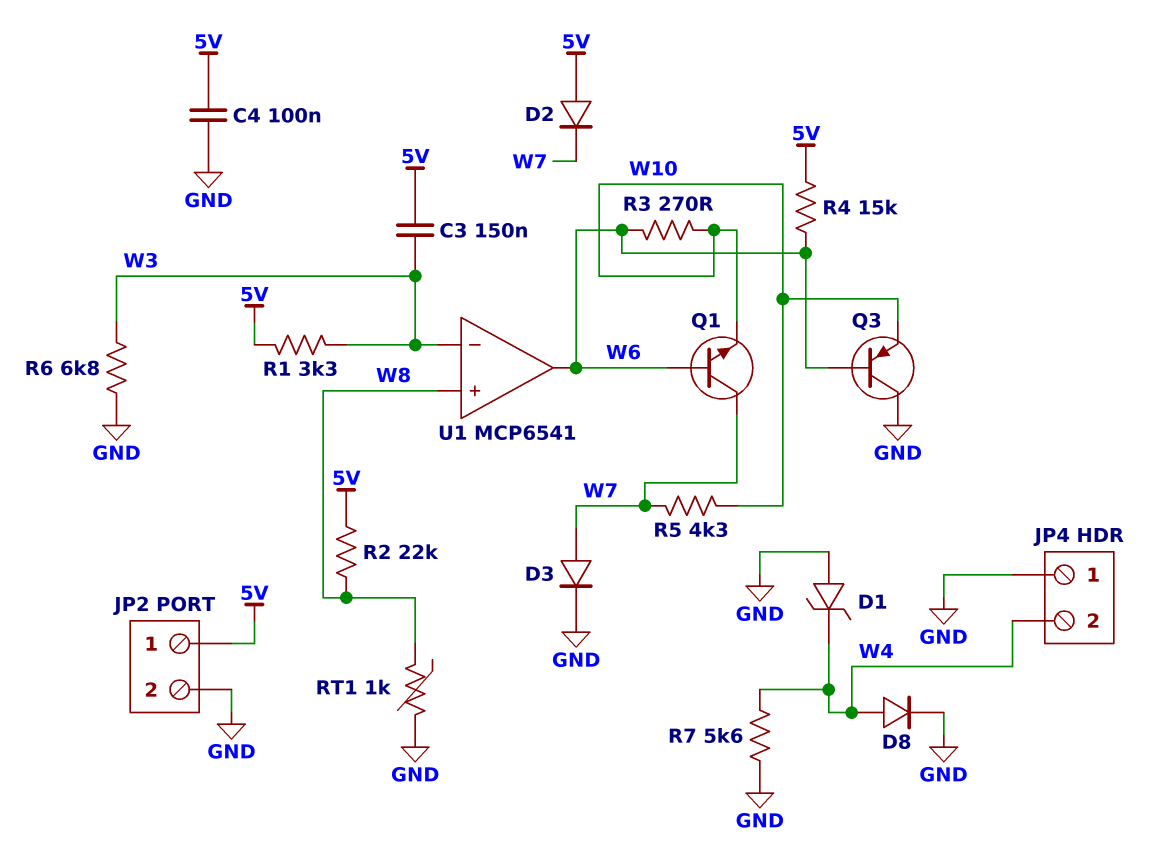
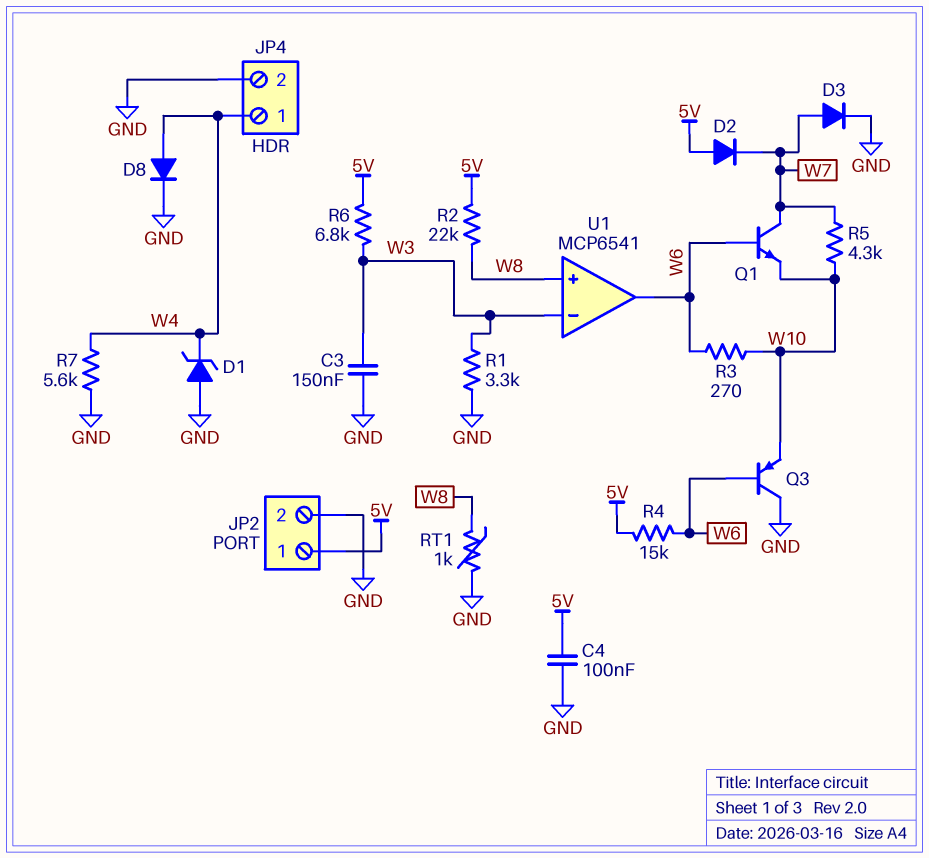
C3: 150nF (5V, W3) -> 150nF (GND, W3)
JP4 pin 1: GND -> W4
JP4 pin 2: W4 -> GND
R1: 3.3k (5V, W3) -> 3.3k (GND, W3)
R6: 6.8k (GND, W3) -> 6.8k (5V, W3)

